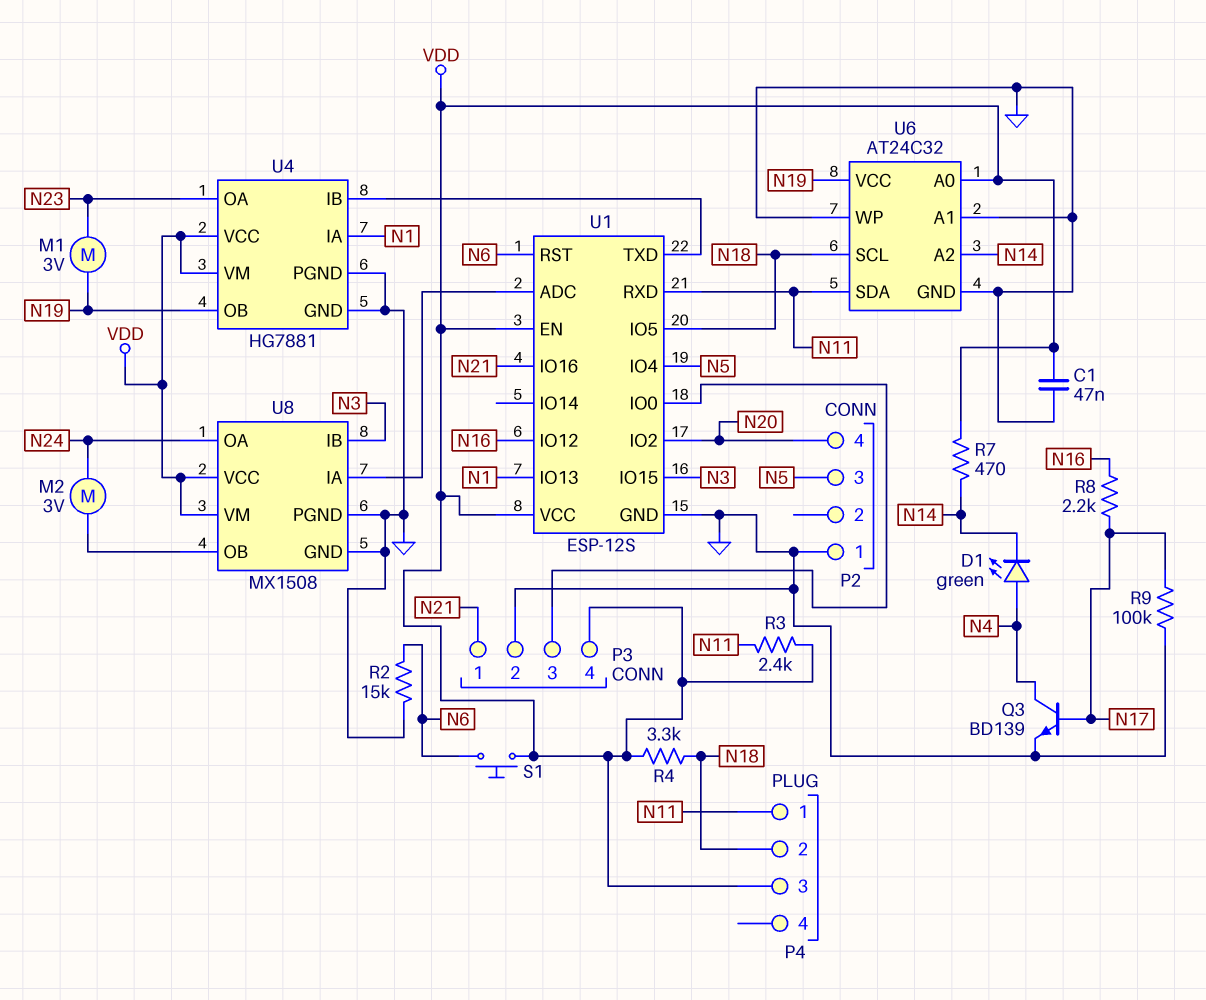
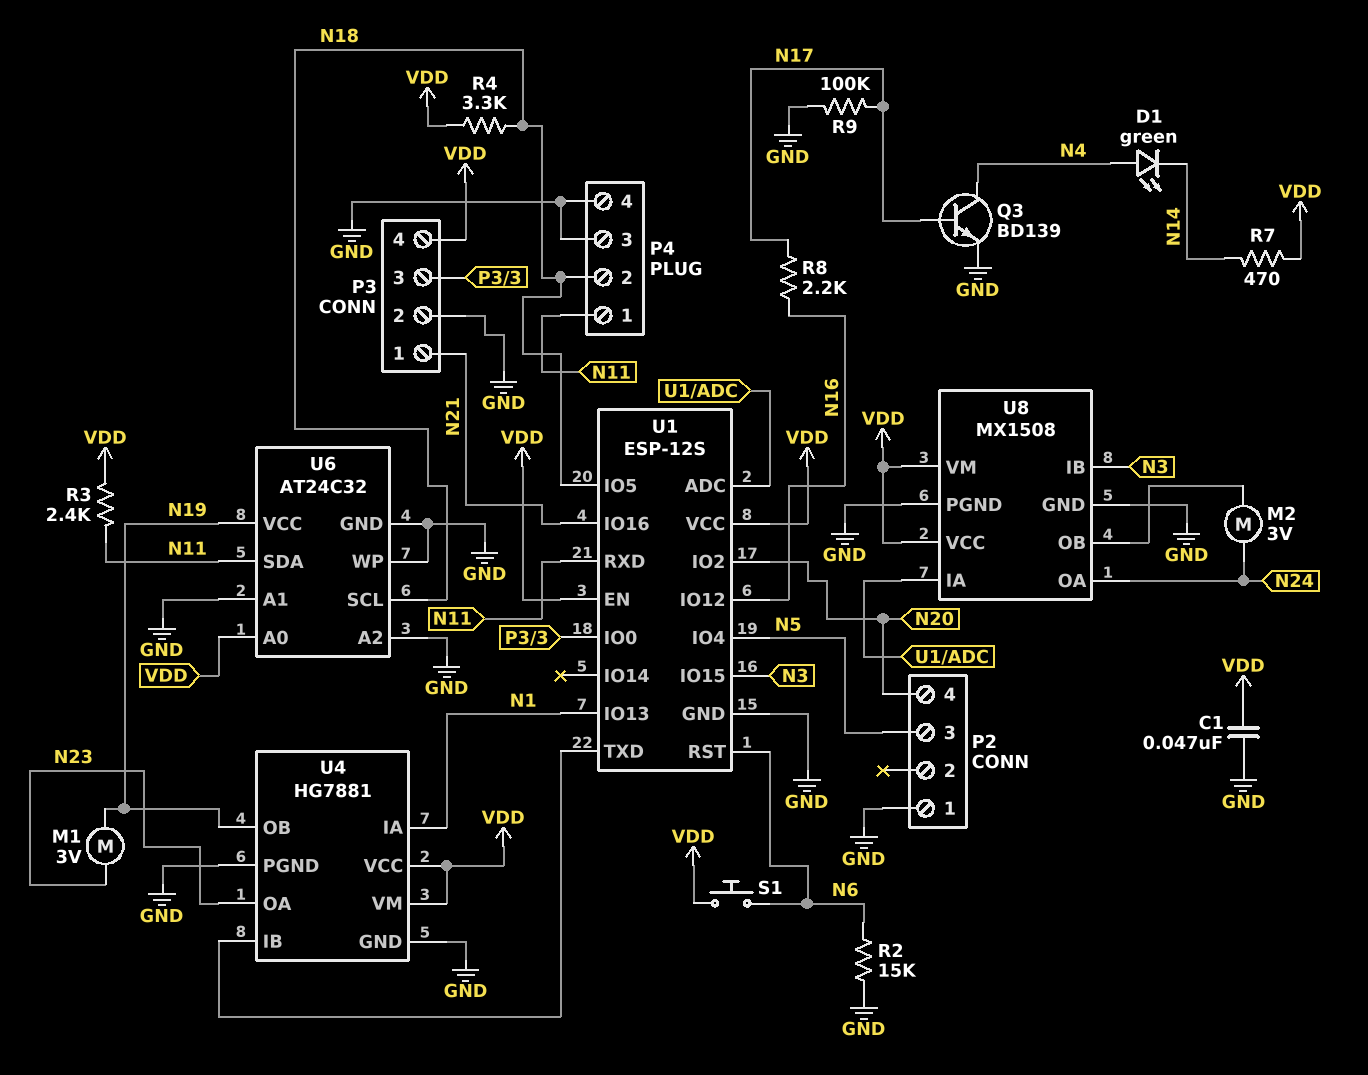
P4 pin 3: VDD -> GND
P4 pin 4: none -> GND
U6 pin A2: N14 -> GND

